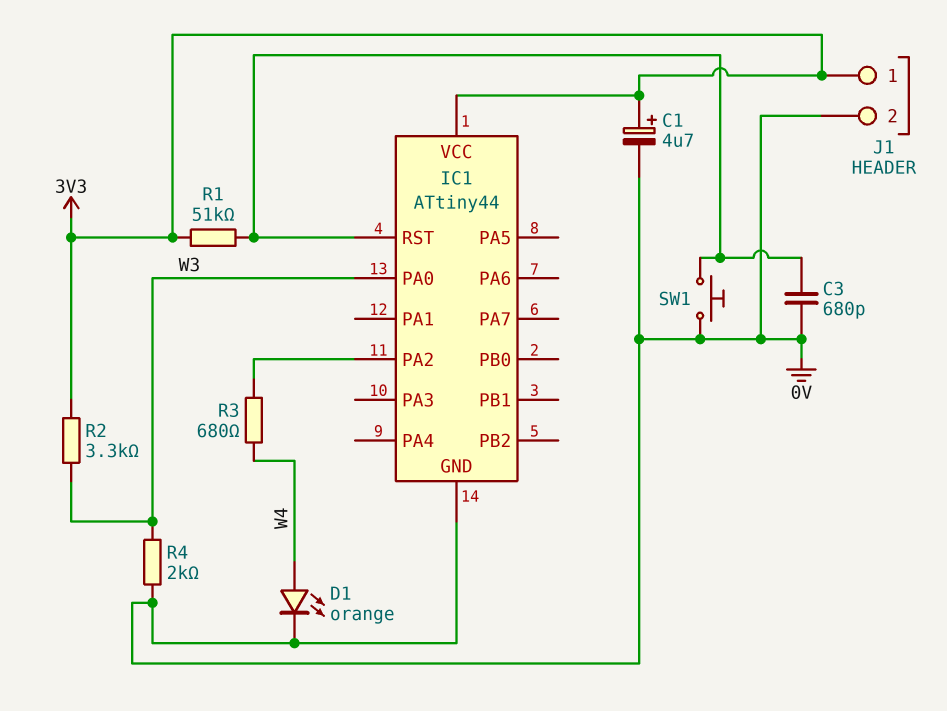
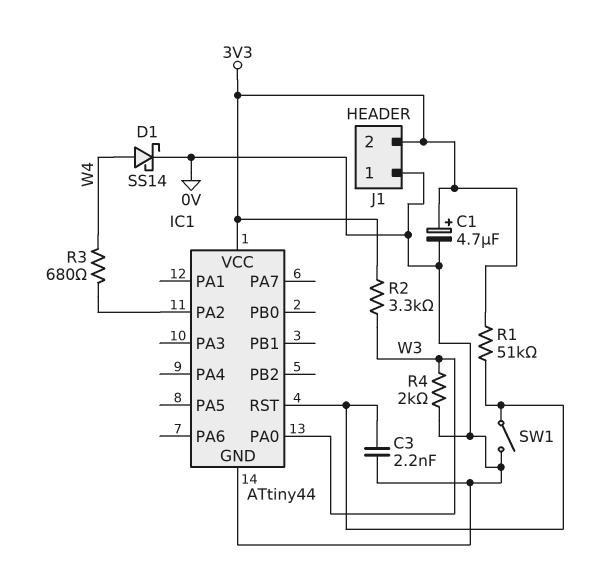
C3: 680pF (0V, IC1/RST) -> 2.2nF (0V, IC1/RST)
D1: LED orange (A W4, K 0V) -> schottky SS14 (A W4, K 0V)
J1 pin 1: 3V3 -> 0V
J1 pin 2: 0V -> 3V3
SW1: button (0V, IC1/RST) -> switch (0V, IC1/RST)

